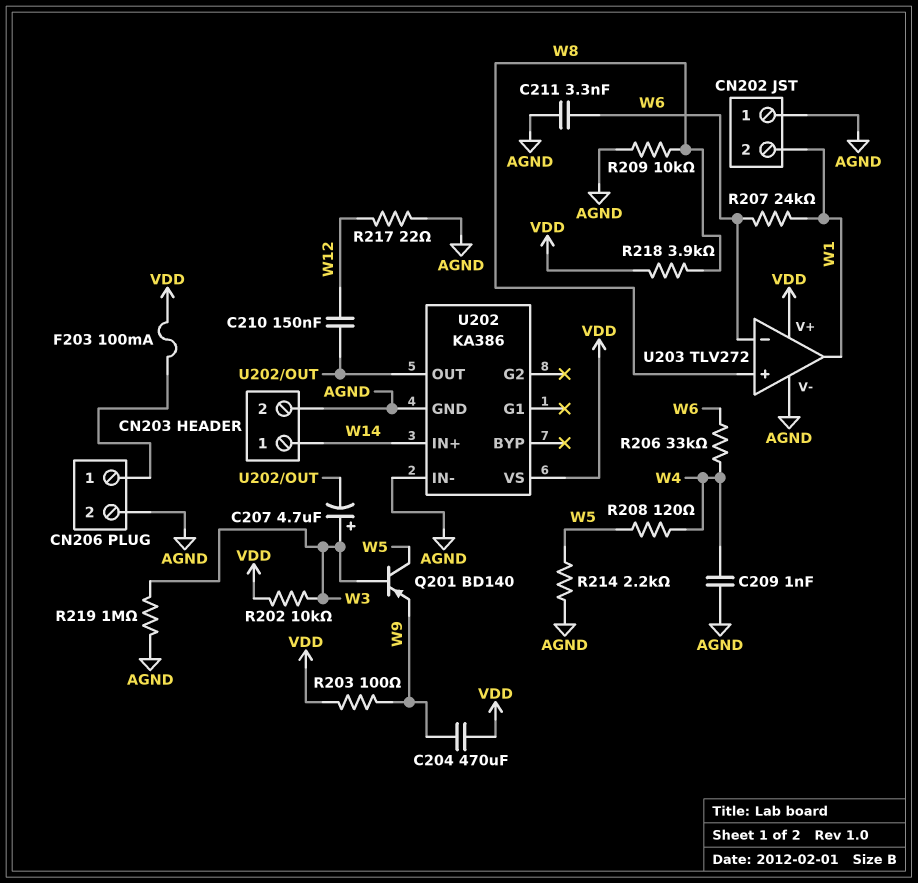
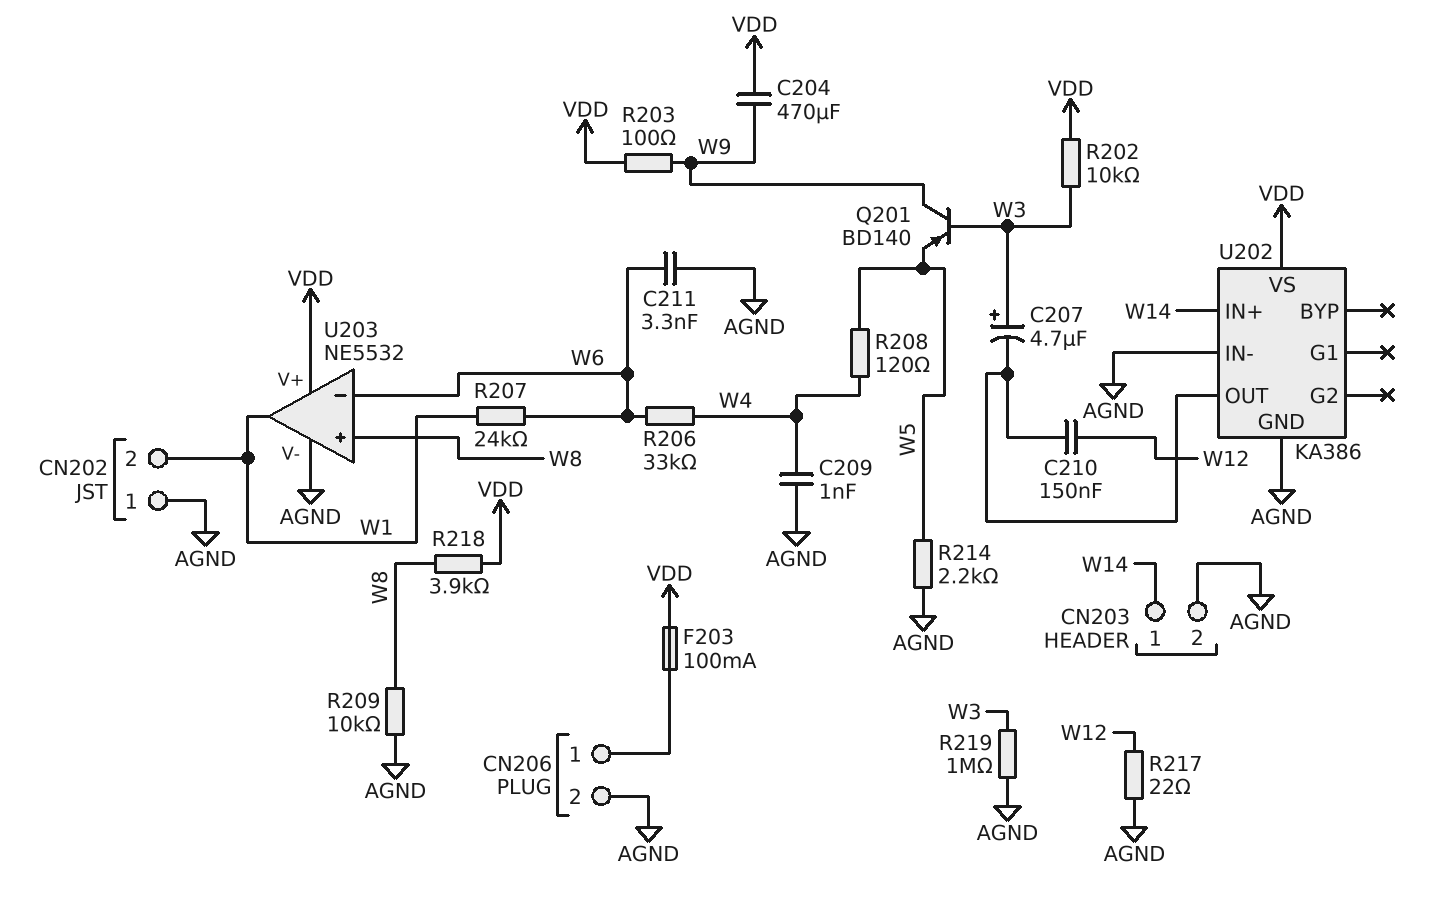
Q201: PNP BD140 (B W3, C W5, E W9) -> PNP BD140 (B W3, C W9, E W5)
U203: TLV272 -> NE5532

